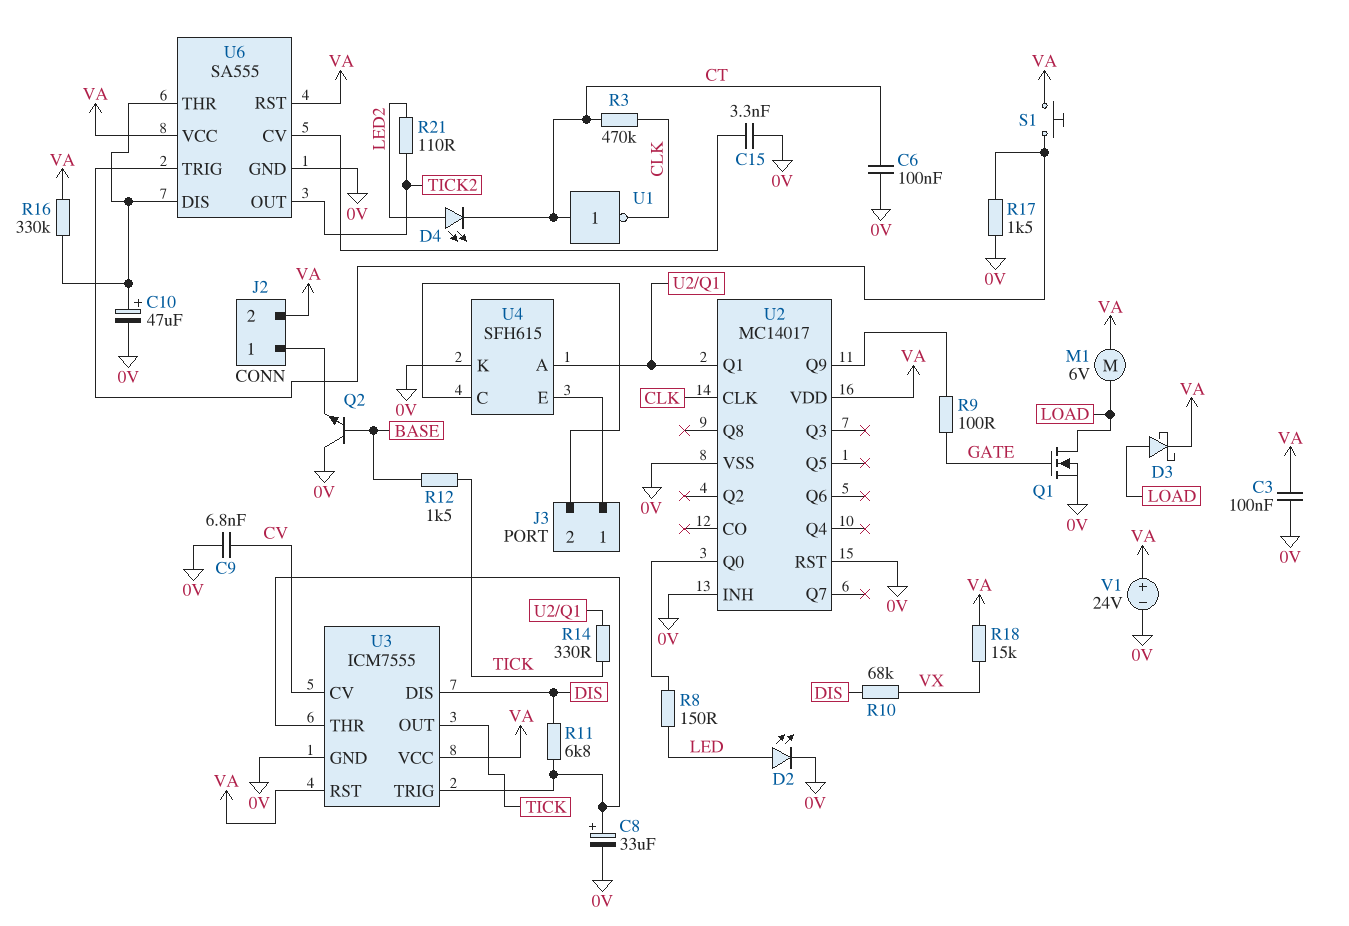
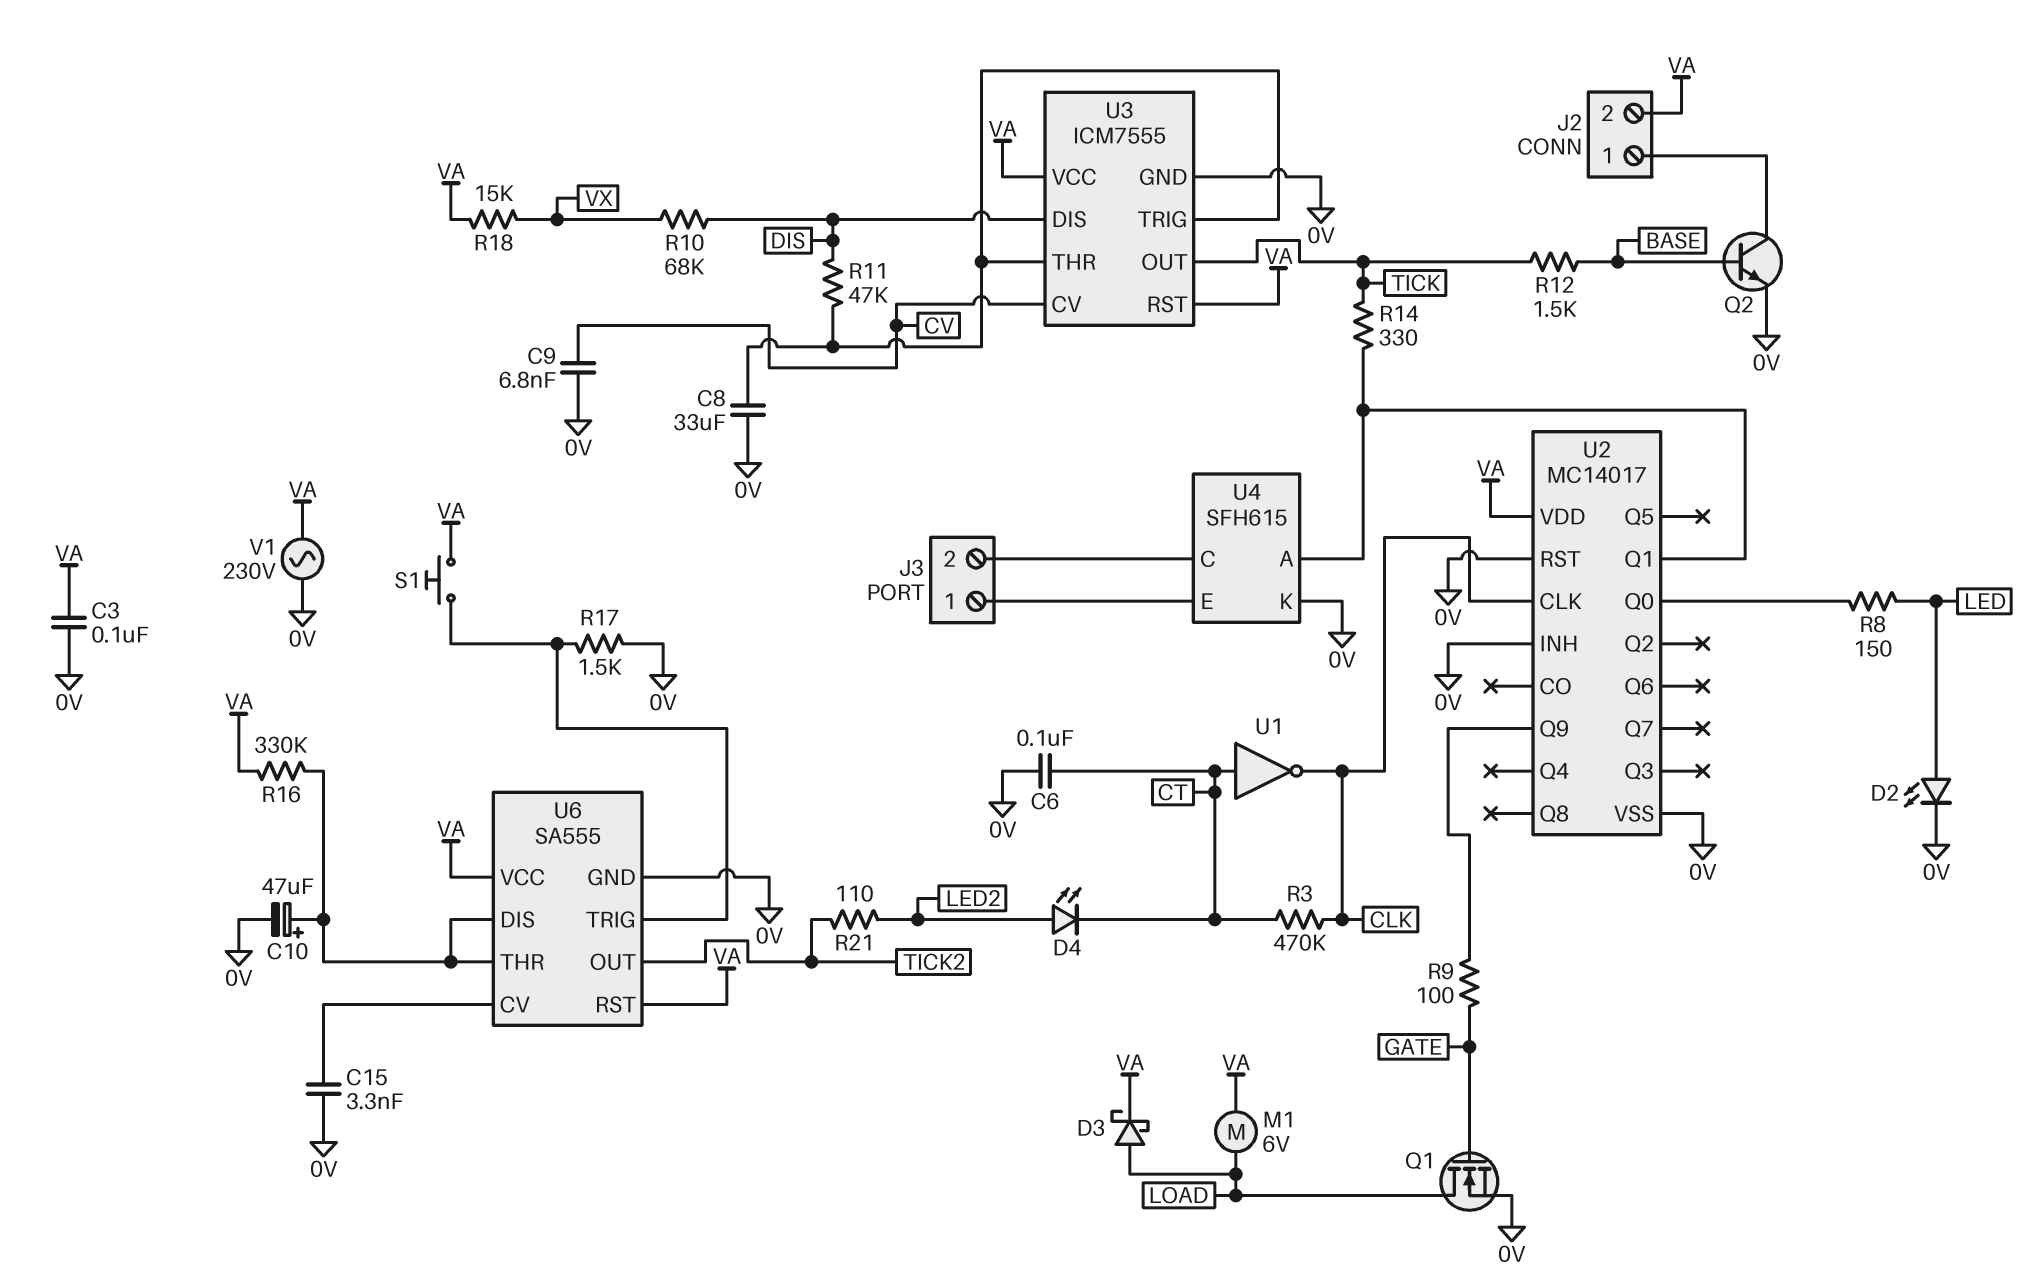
C8: 33uF (plus U3/THR, minus 0V) -> 33uF (0V, U3/THR)
Q2: NPN (B BASE, C 0V, E J2/1) -> NPN (B BASE, C J2/1, E 0V)
R11: 6.8k (DIS, U3/THR) -> 47k (DIS, U3/THR)
V1: 24V (plus VA, minus 0V) -> AC 230V (0V, VA)

